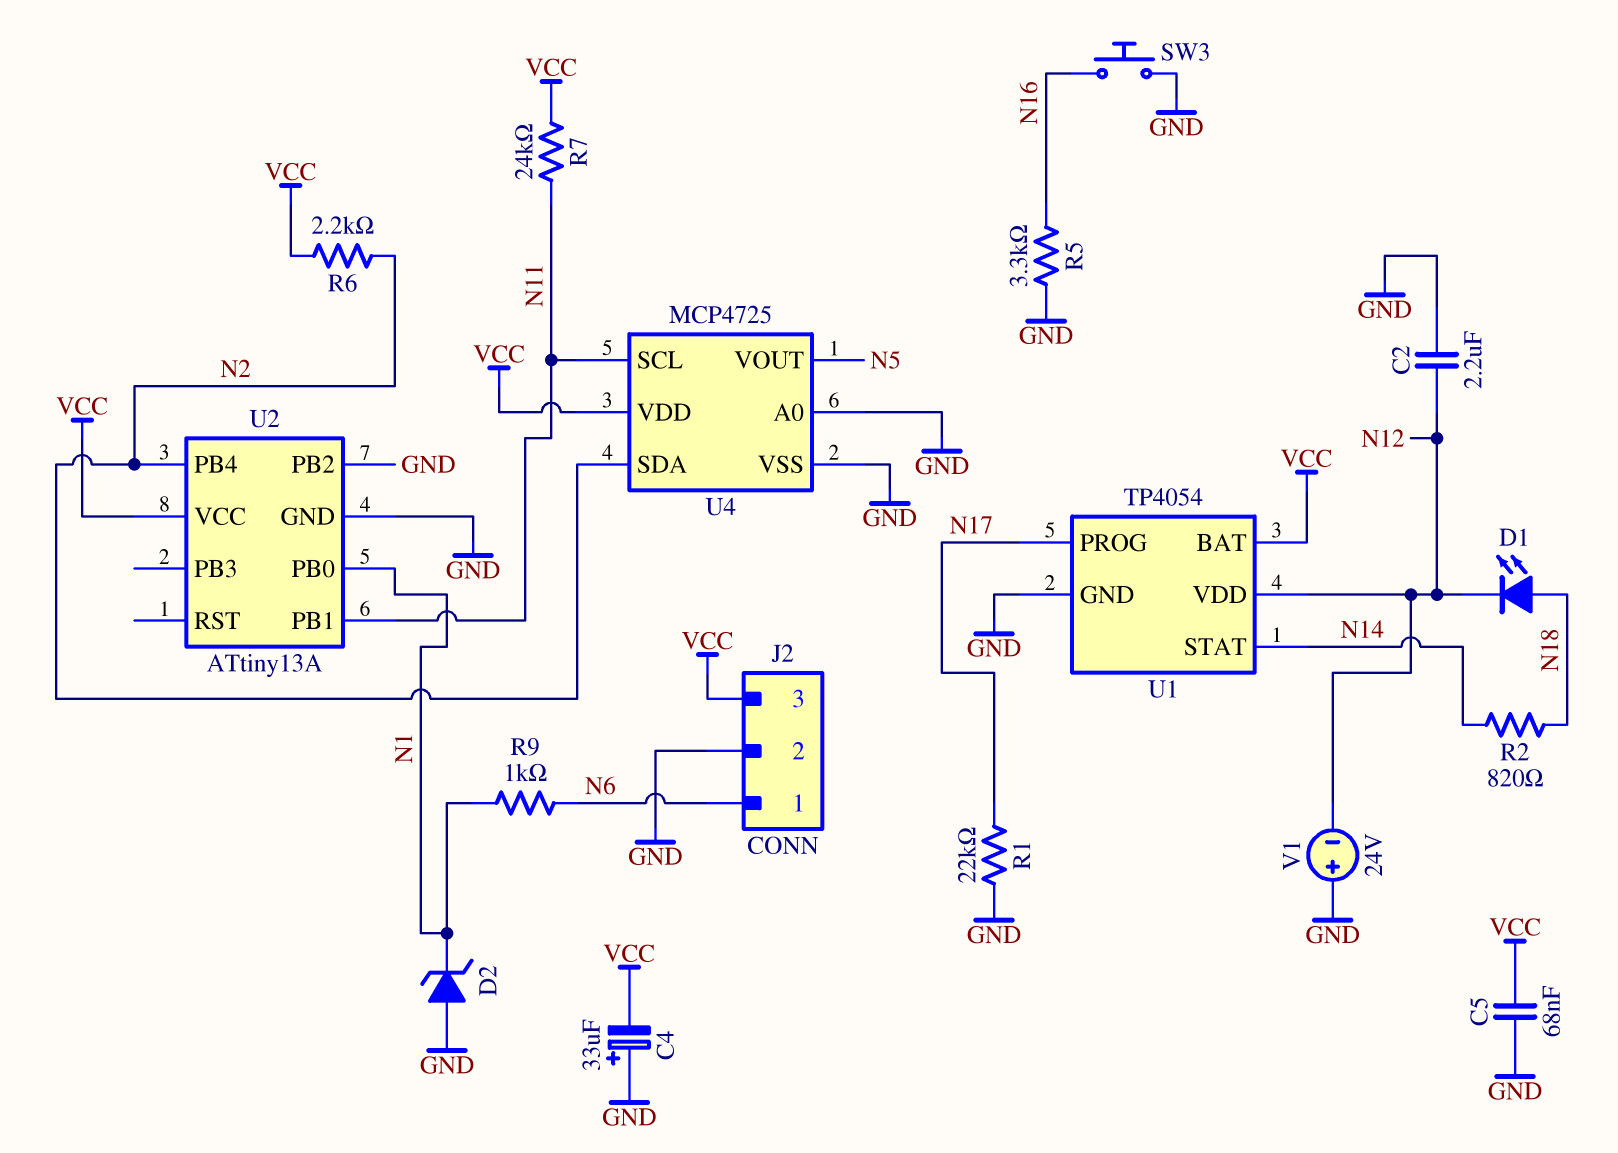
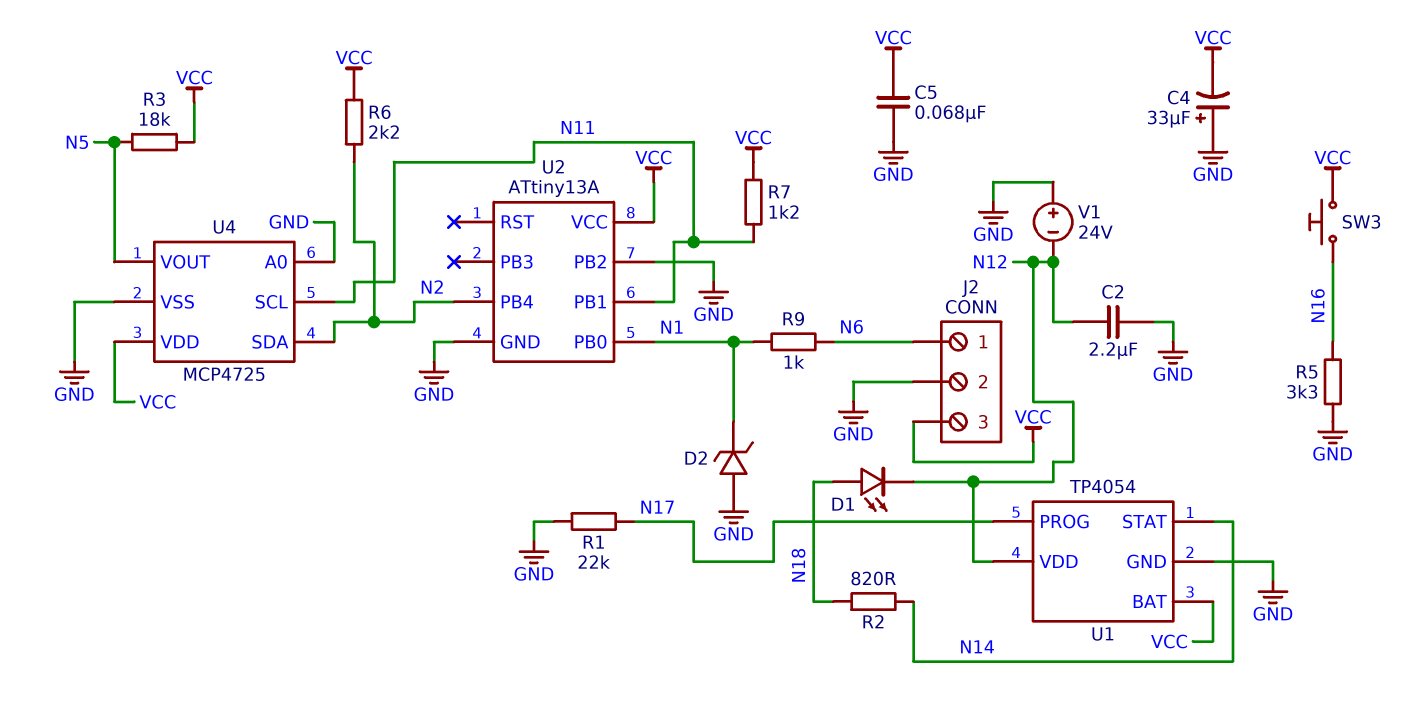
R3: none -> 18k (N5, VCC)
R7: 24k (N11, VCC) -> 1.2k (N11, VCC)
SW3: button (GND, N16) -> button (N16, VCC)

